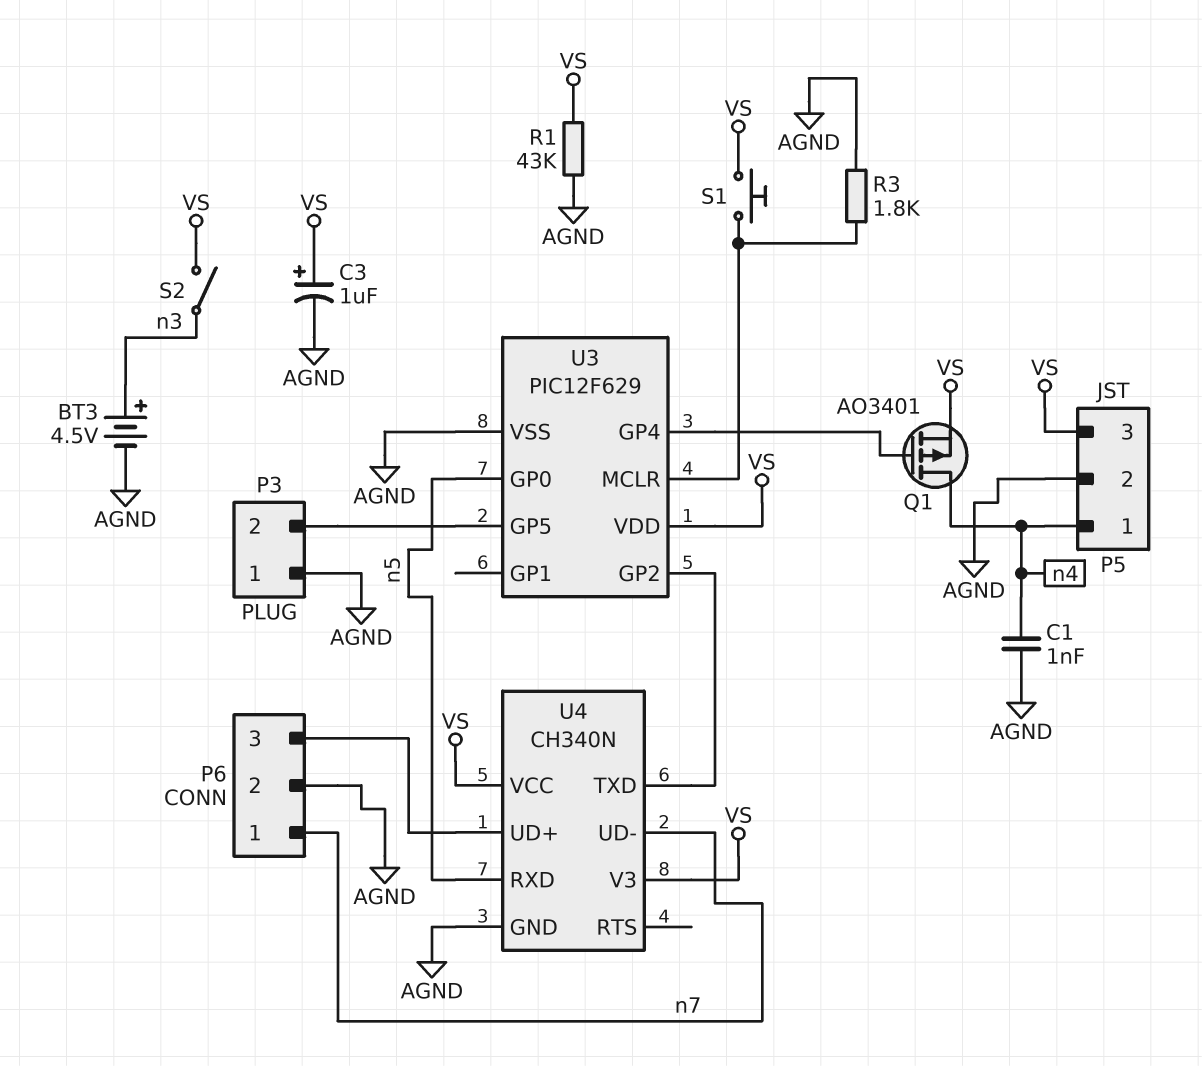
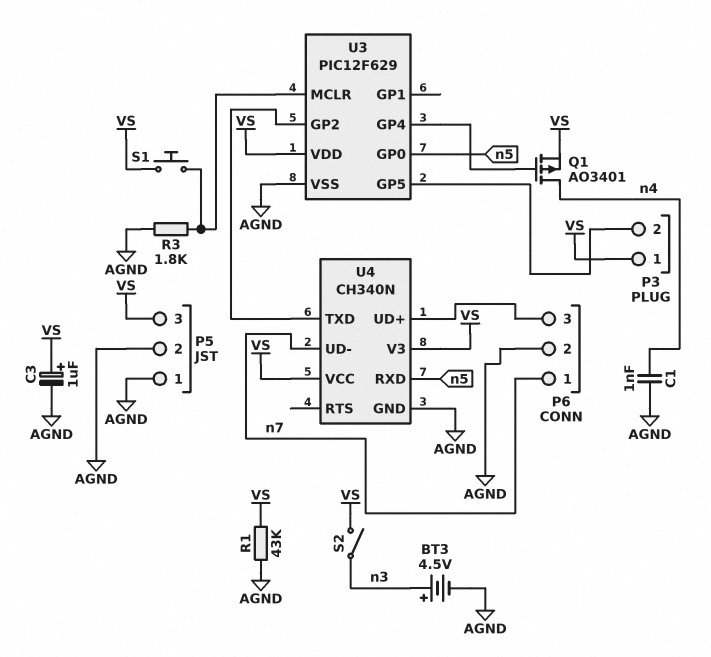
P3 pin 1: AGND -> VS
P5 pin 1: n4 -> AGND

